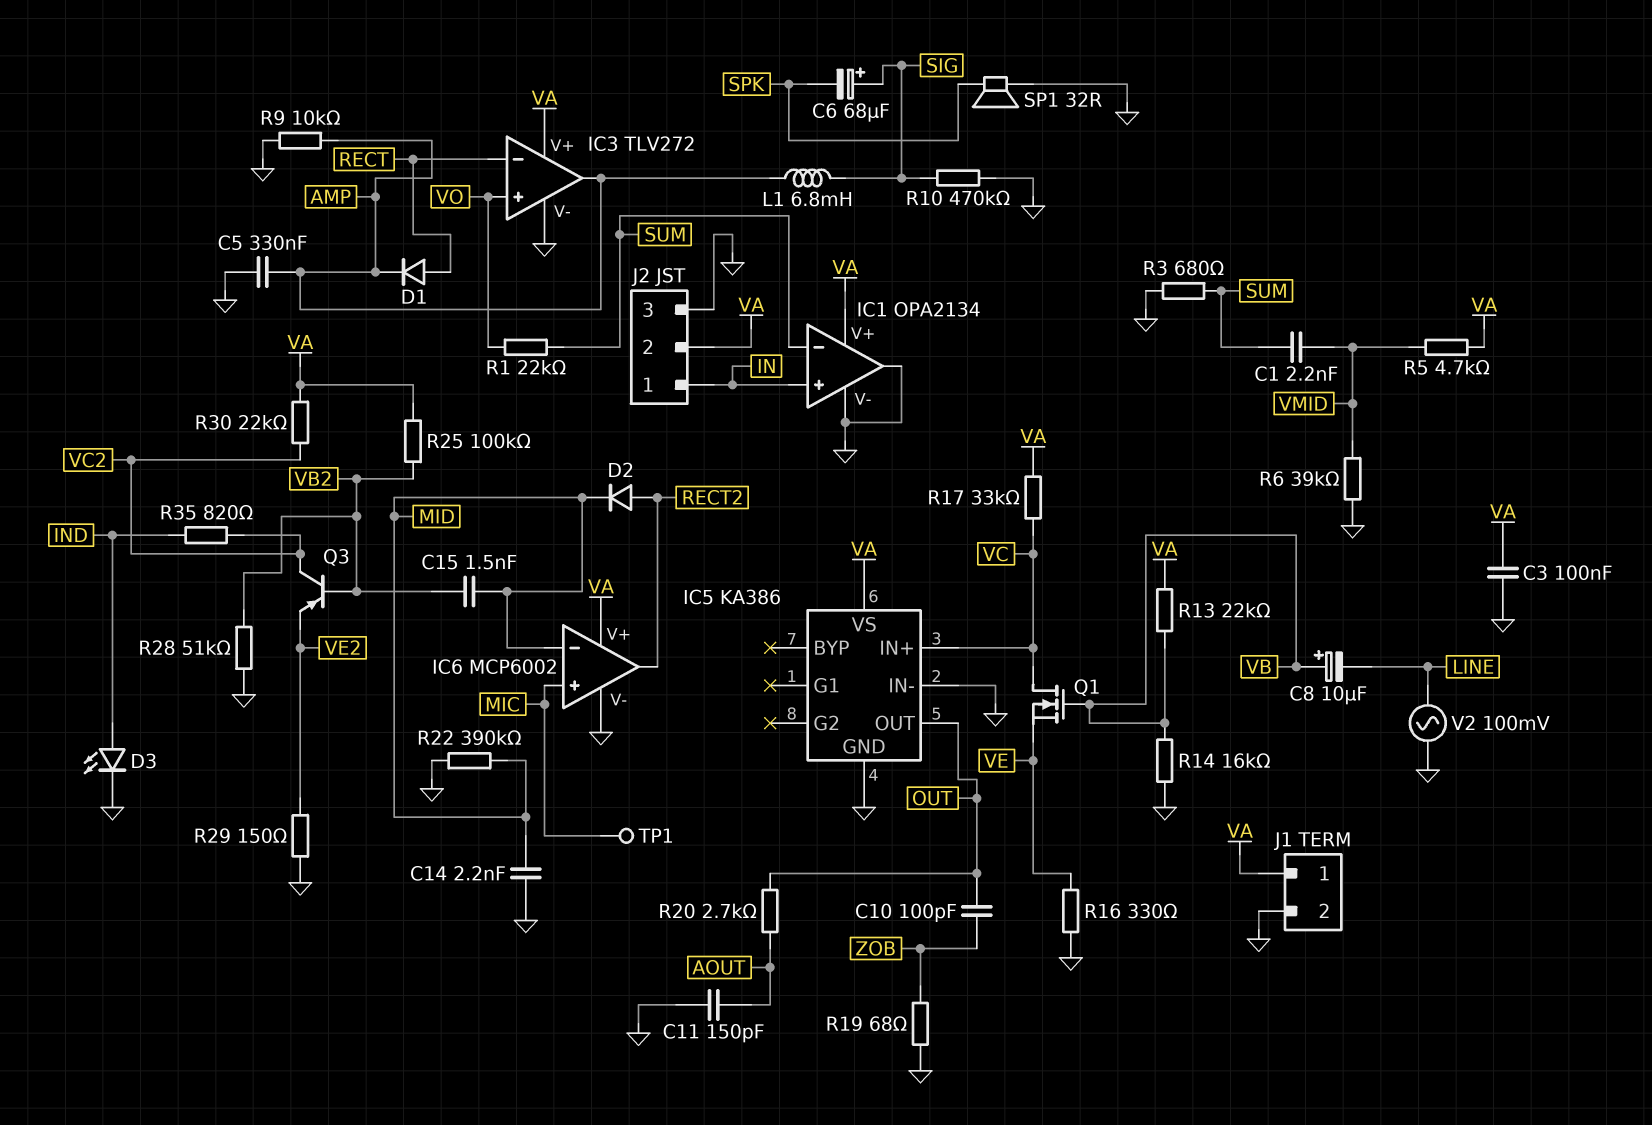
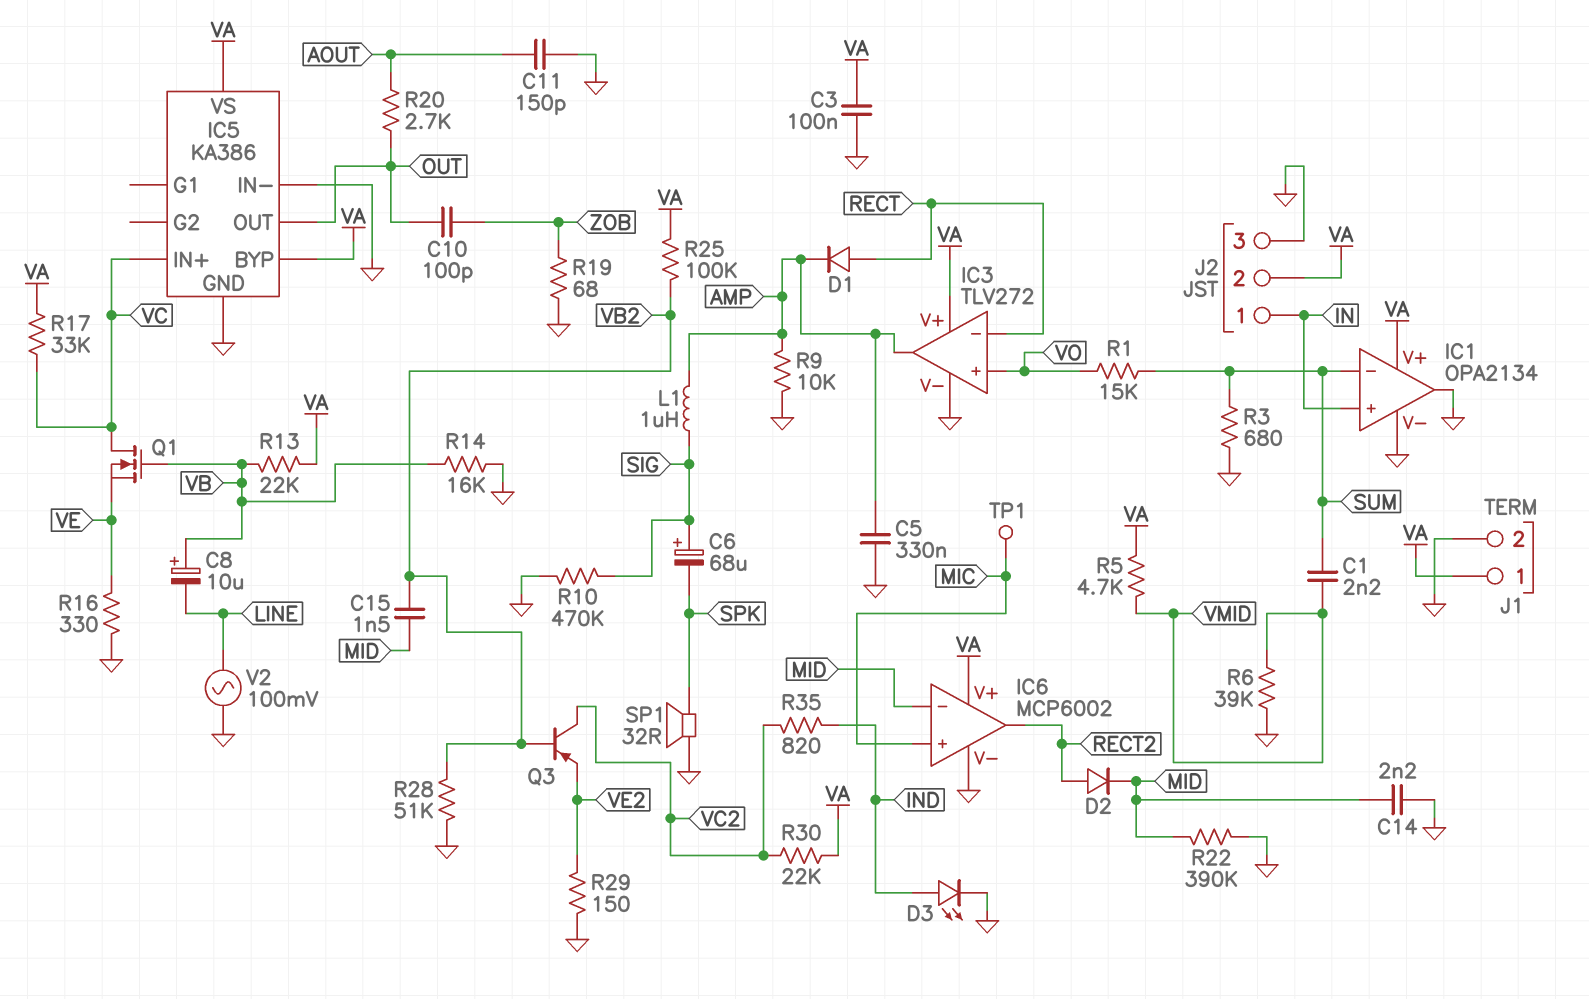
IC5 pin BYP: none -> VA
L1: 6.8mH (AMP, SIG) -> 1uH (AMP, SIG)
R1: 22k (SUM, VO) -> 15k (SUM, VO)

